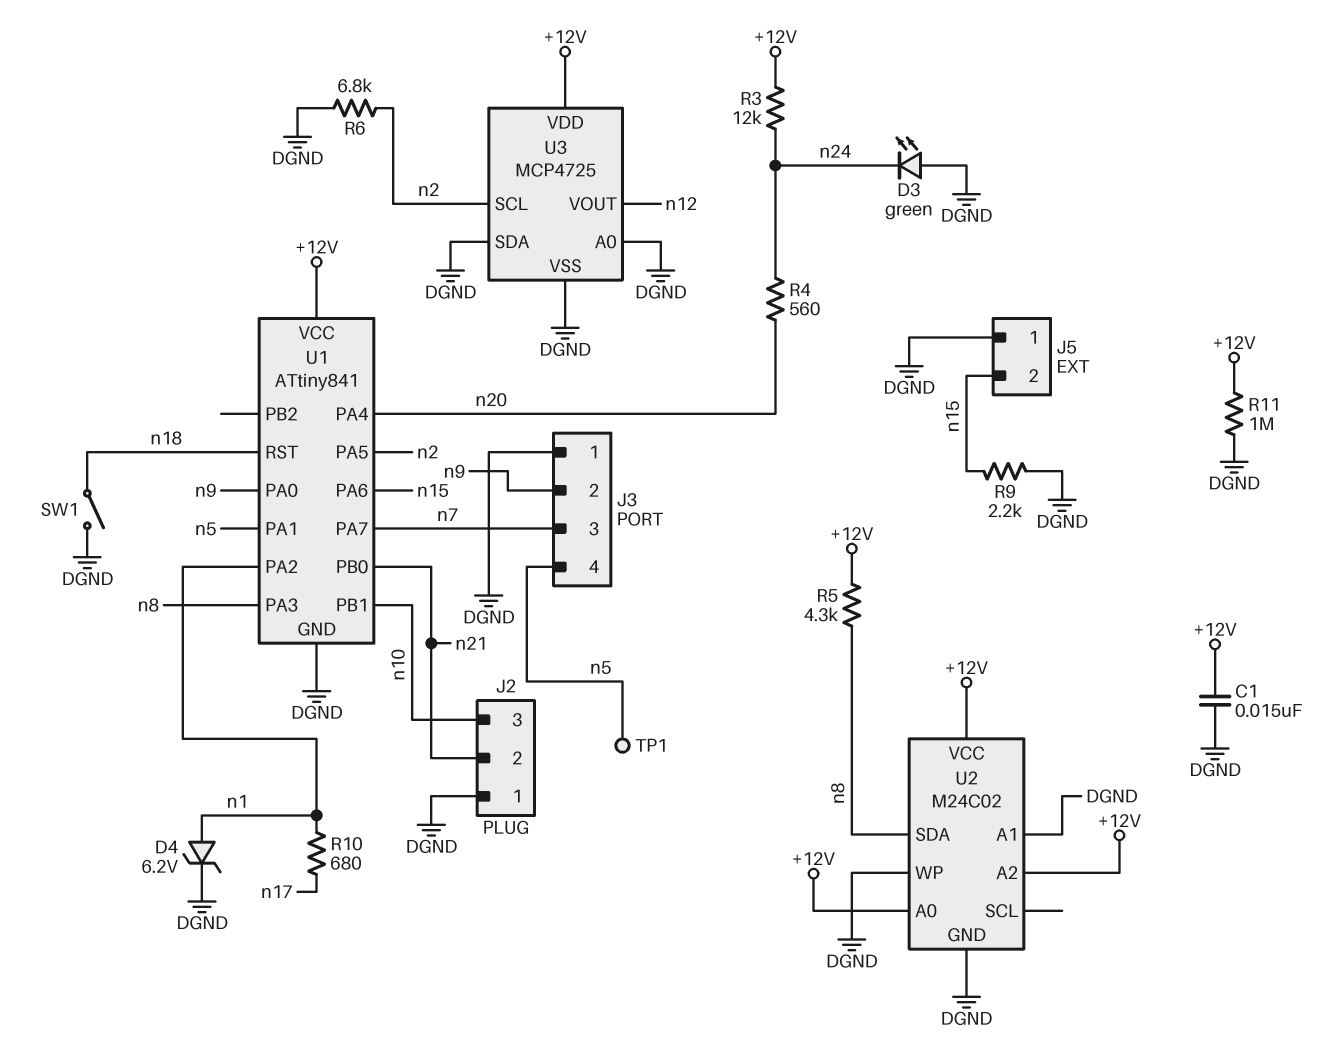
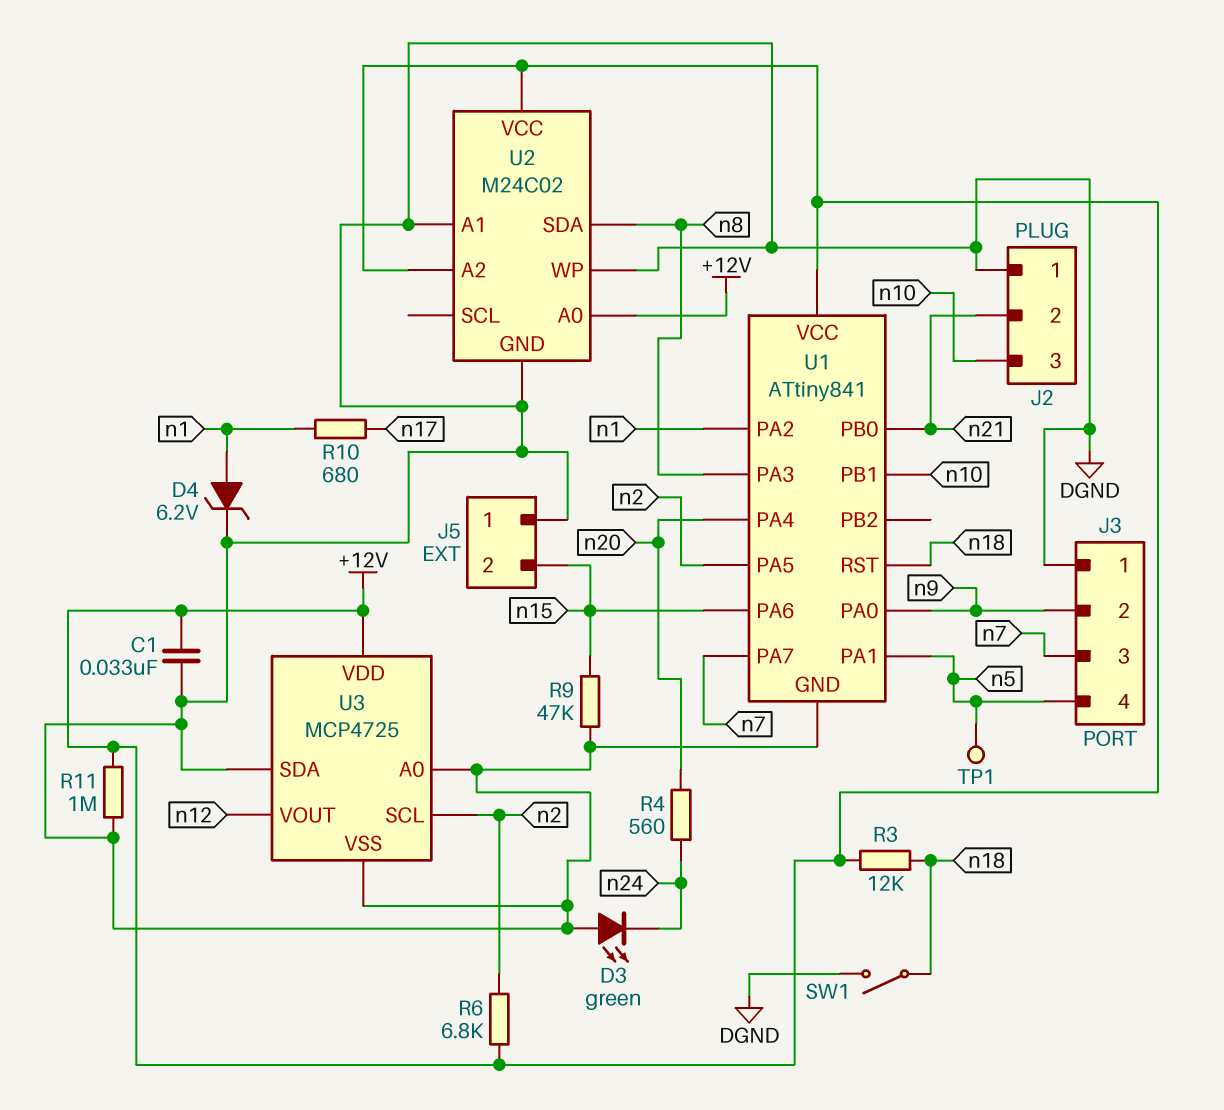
C1: 15nF (+12V, DGND) -> 33nF (+12V, DGND)
R3: 12k (+12V, n24) -> 12k (+12V, n18)
R5: 4.3k (+12V, n8) -> none
R6: 6.8k (DGND, n2) -> 6.8k (+12V, n2)
R9: 2.2k (DGND, n15) -> 47k (DGND, n15)

